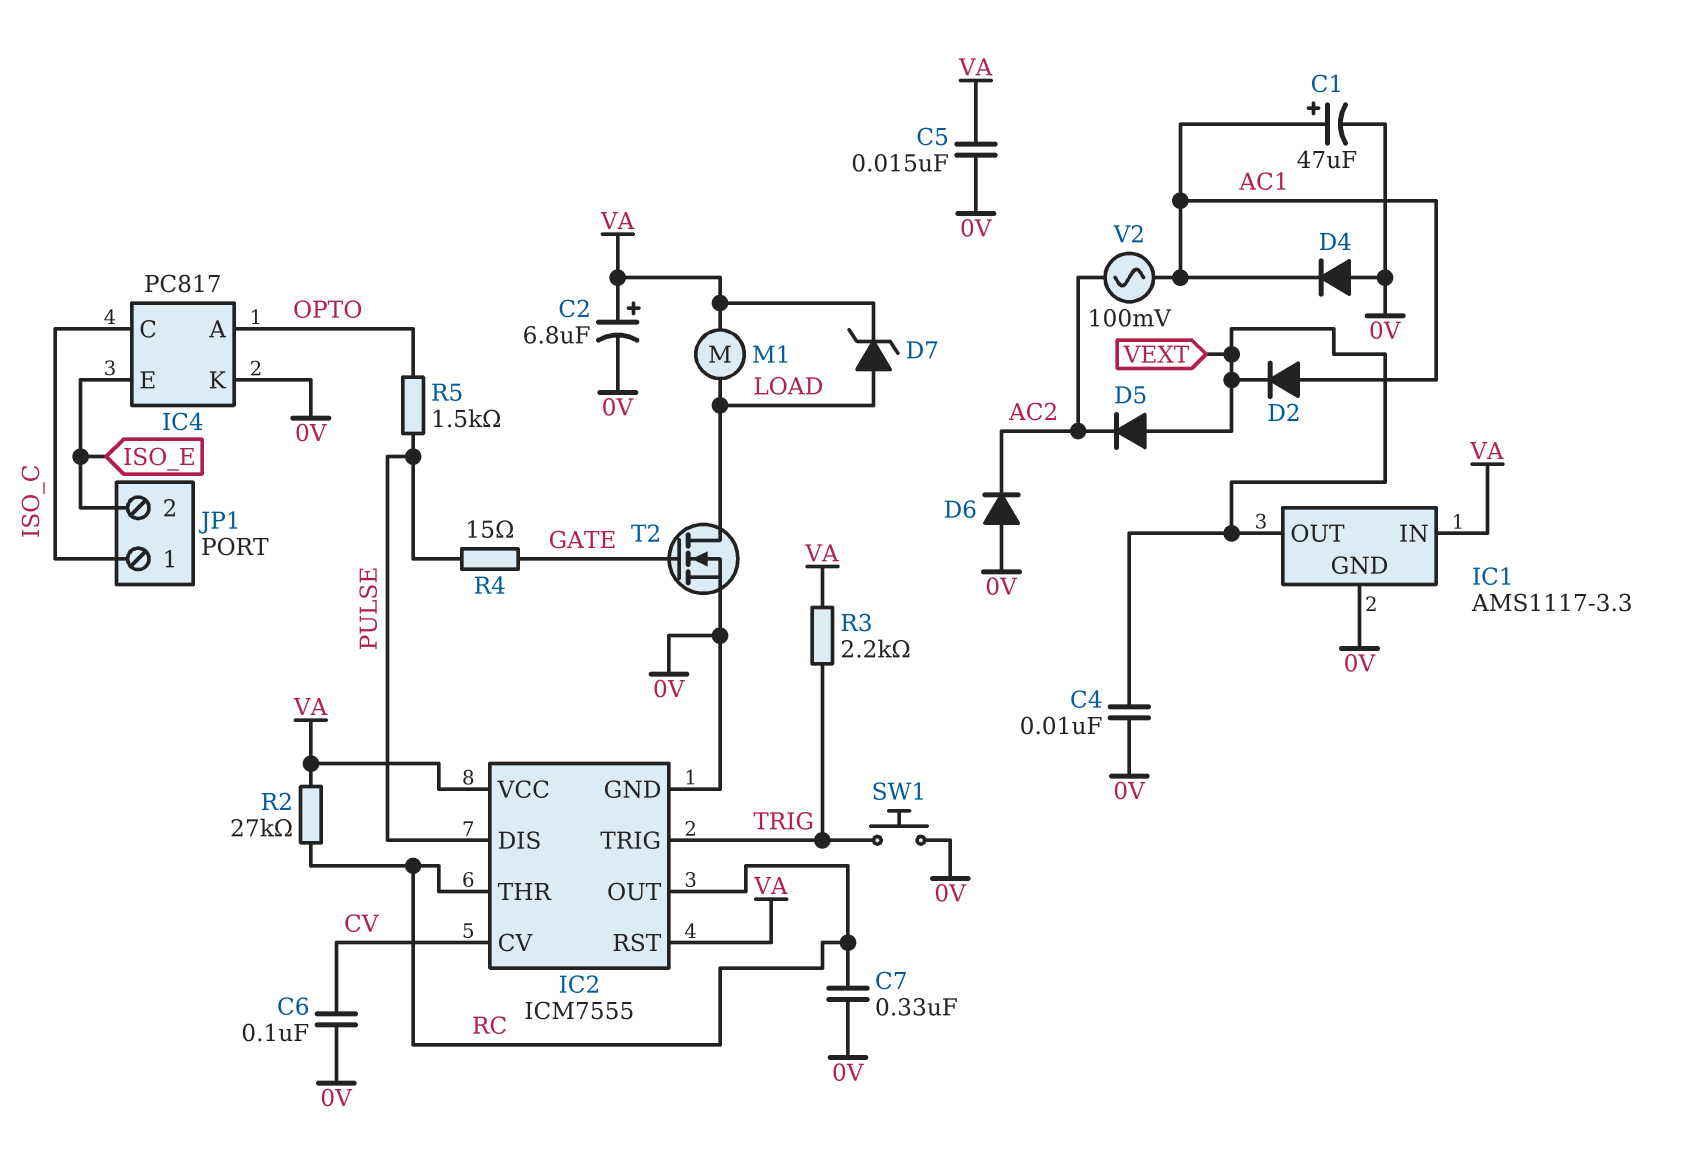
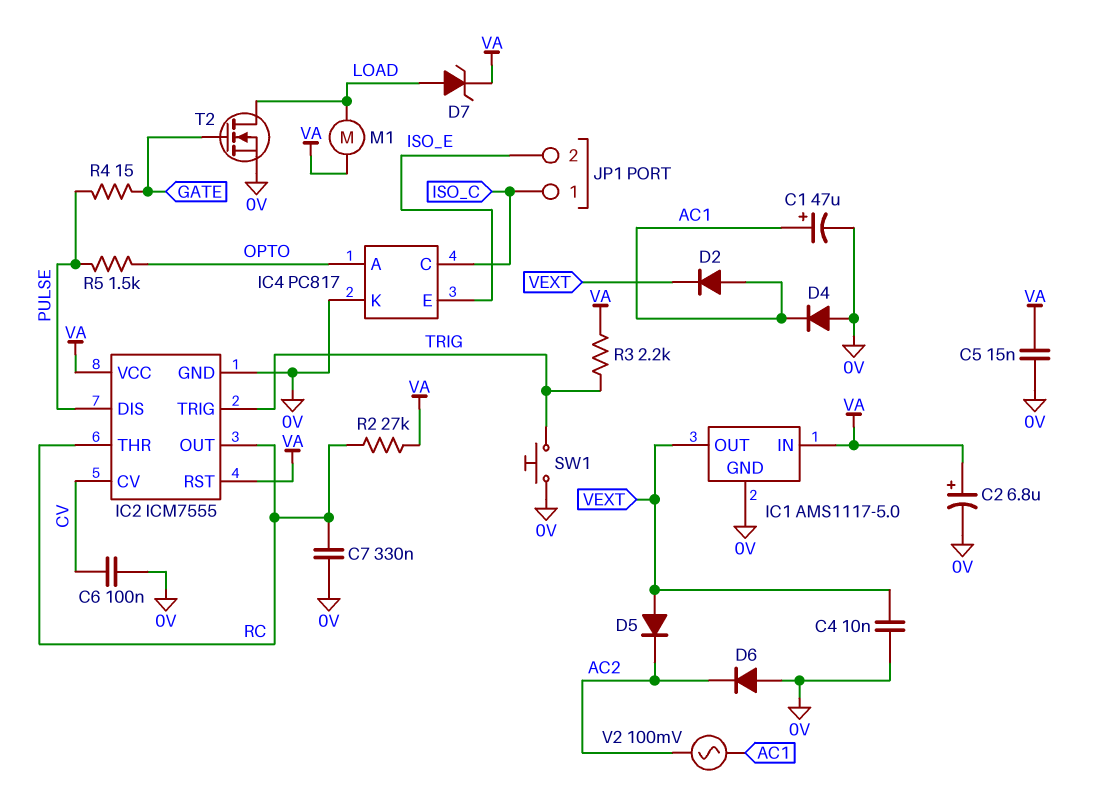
IC1: AMS1117-3.3 -> AMS1117-5.0

